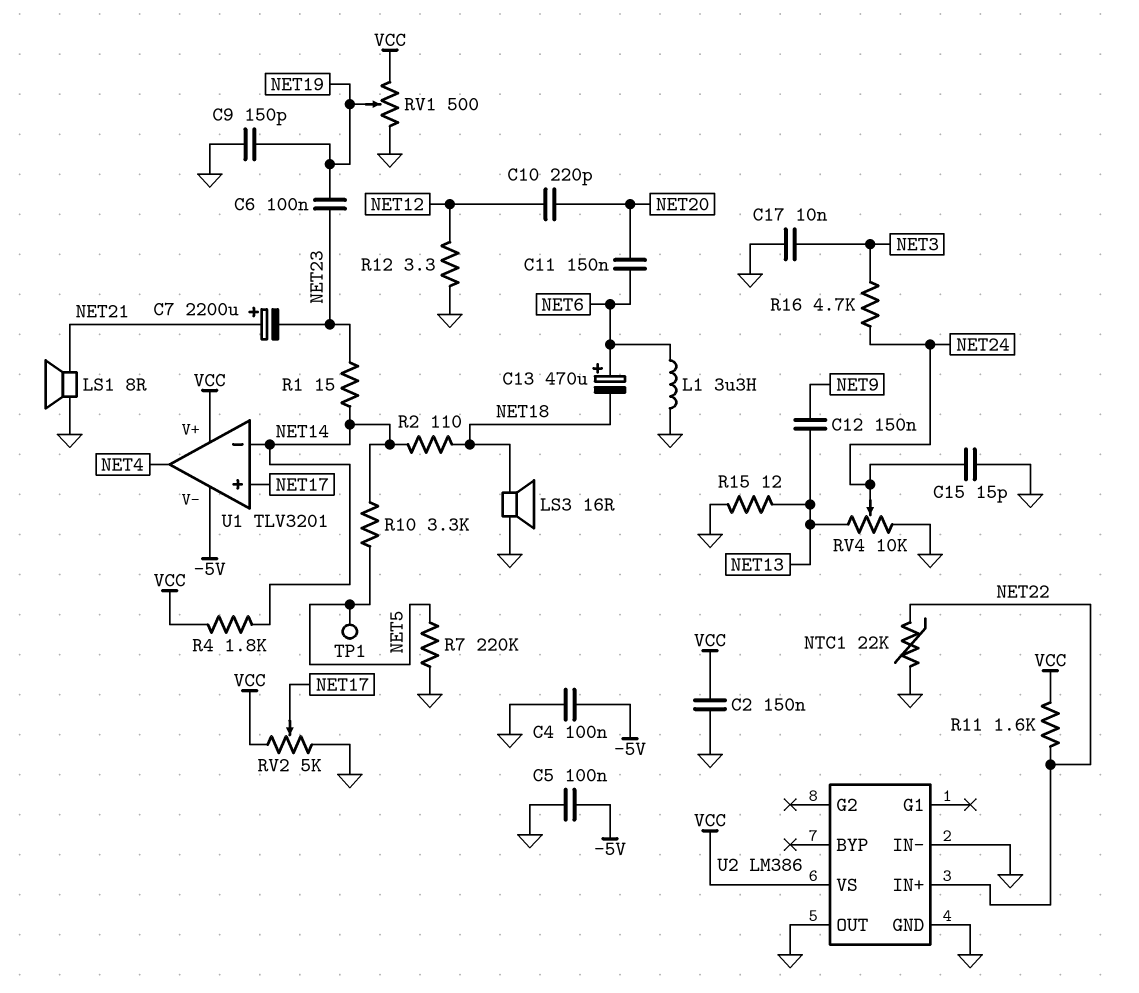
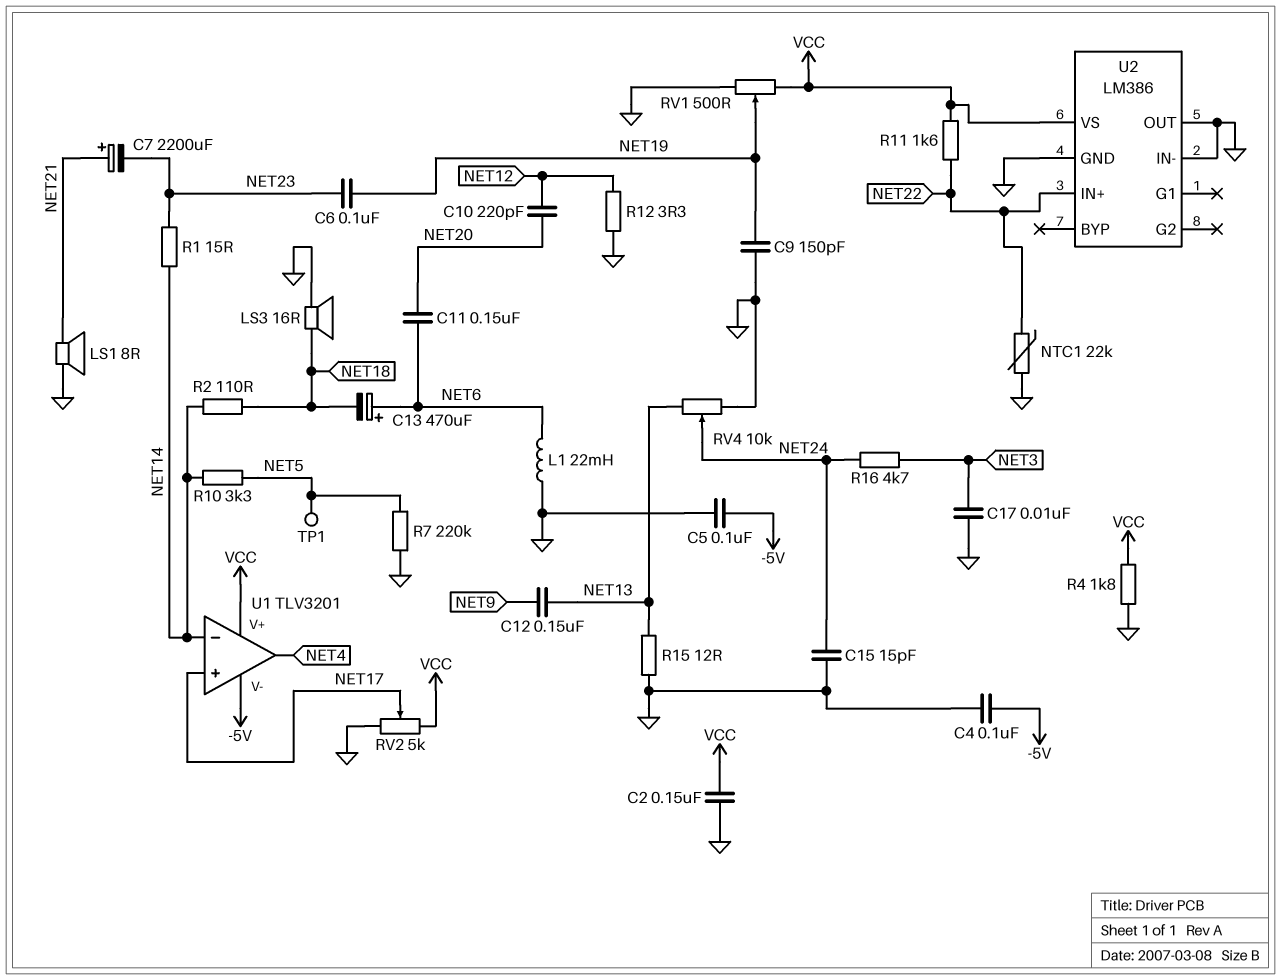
L1: 3.3uH (GND, NET6) -> 22mH (GND, NET6)
R4: 1.8k (NET14, VCC) -> 1.8k (GND, VCC)

